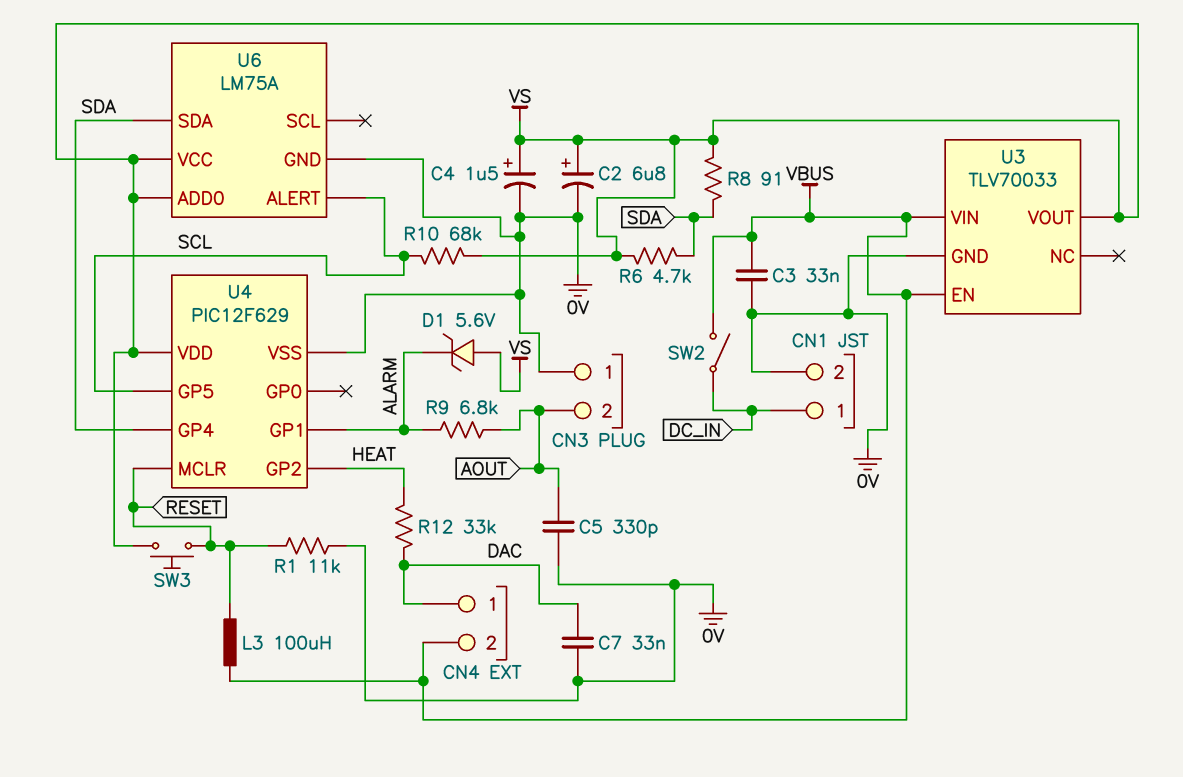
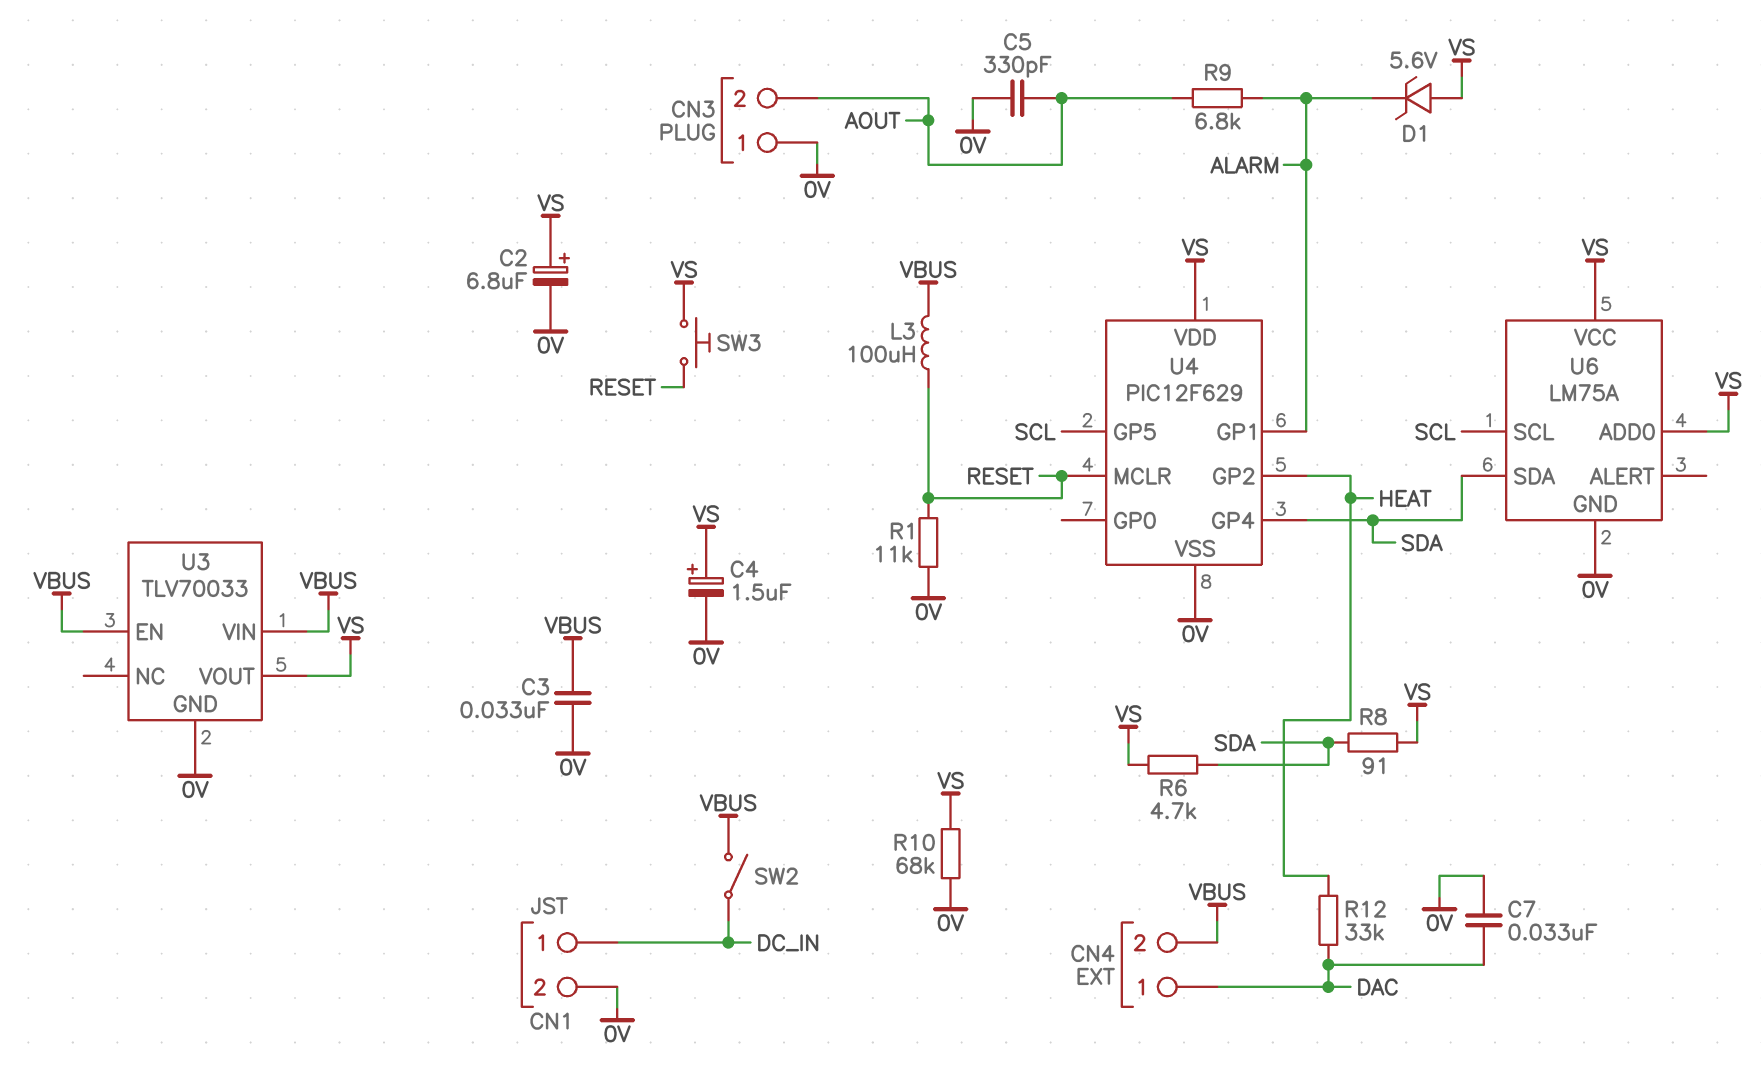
R10: 68k (SCL, VS) -> 68k (0V, VS)
U6 pin ALERT: SCL -> none
U6 pin SCL: none -> SCL

